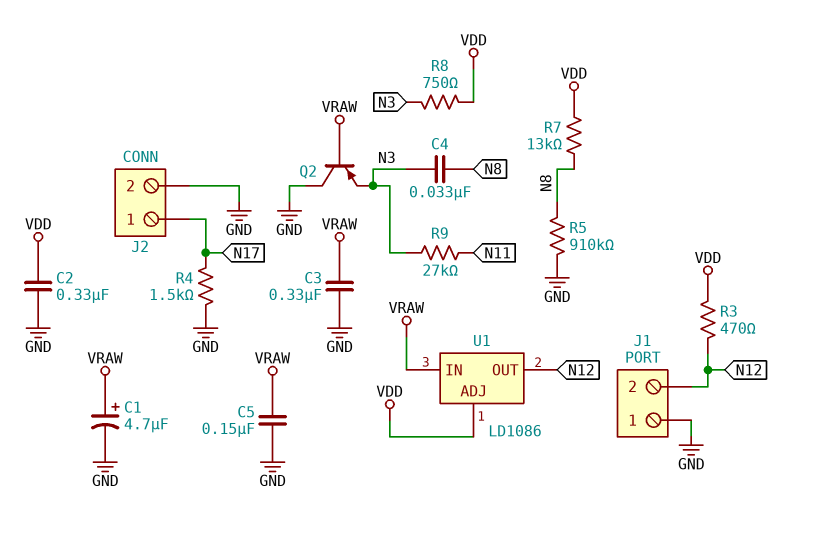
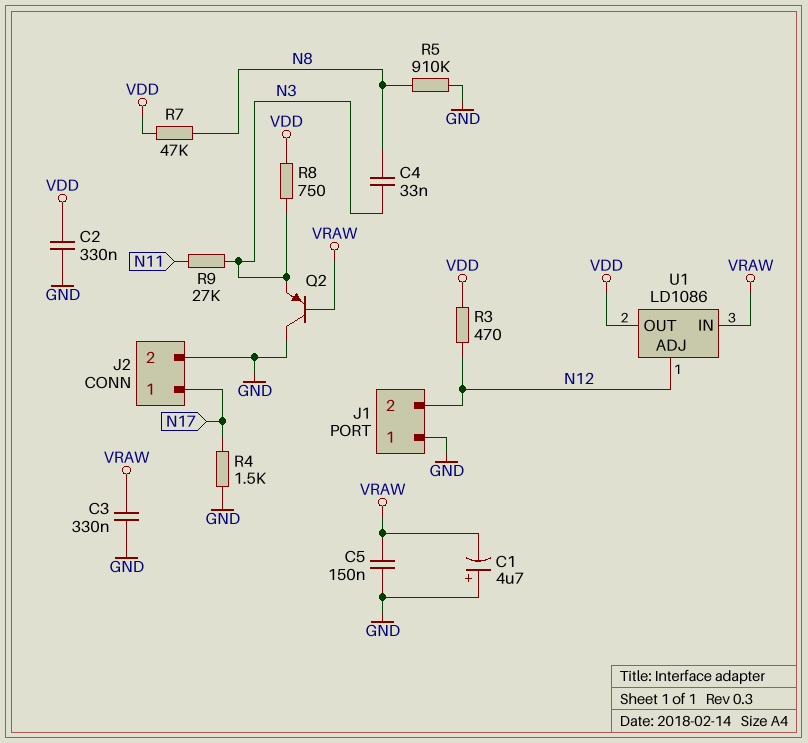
C1: 4.7uF (plus VRAW, minus GND) -> 4.7uF (plus GND, minus VRAW)
R7: 13k (N8, VDD) -> 47k (N8, VDD)
U1 pin ADJ: VDD -> N12
U1 pin OUT: N12 -> VDD

